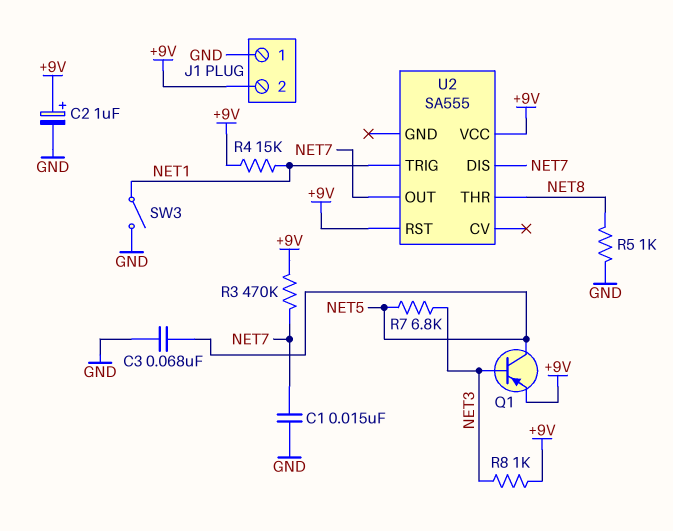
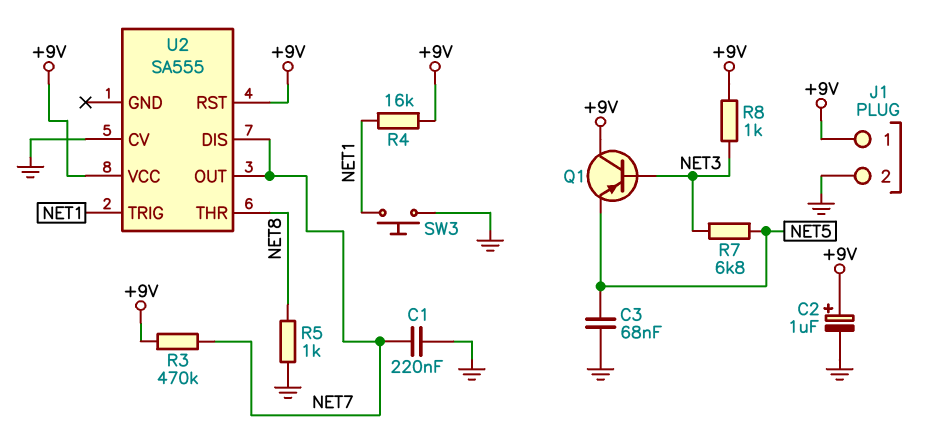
C1: 15nF (GND, NET7) -> 220nF (GND, NET7)
J1 pin 1: GND -> +9V
J1 pin 2: +9V -> GND
Q1: PNP (B NET3, C NET5, E +9V) -> PNP (B NET3, C +9V, E NET5)
R4: 15k (+9V, NET1) -> 16k (+9V, NET1)
SW3: switch (GND, NET1) -> button (GND, NET1)
U2 pin CV: none -> GND

